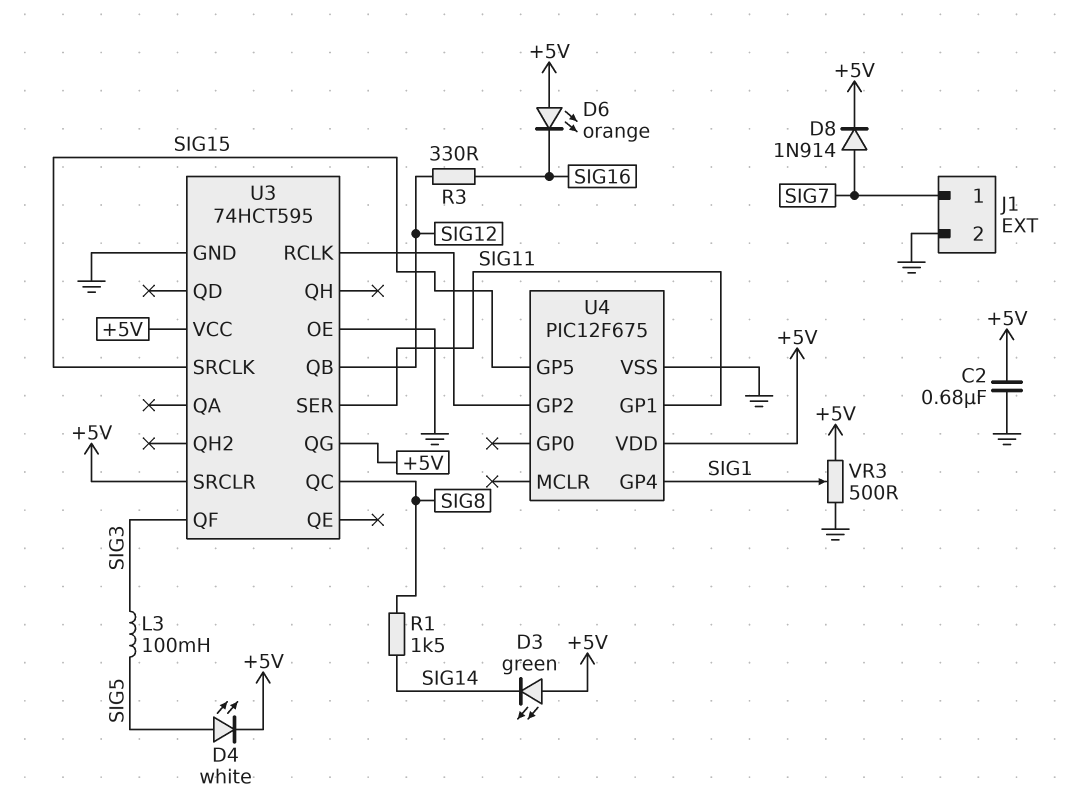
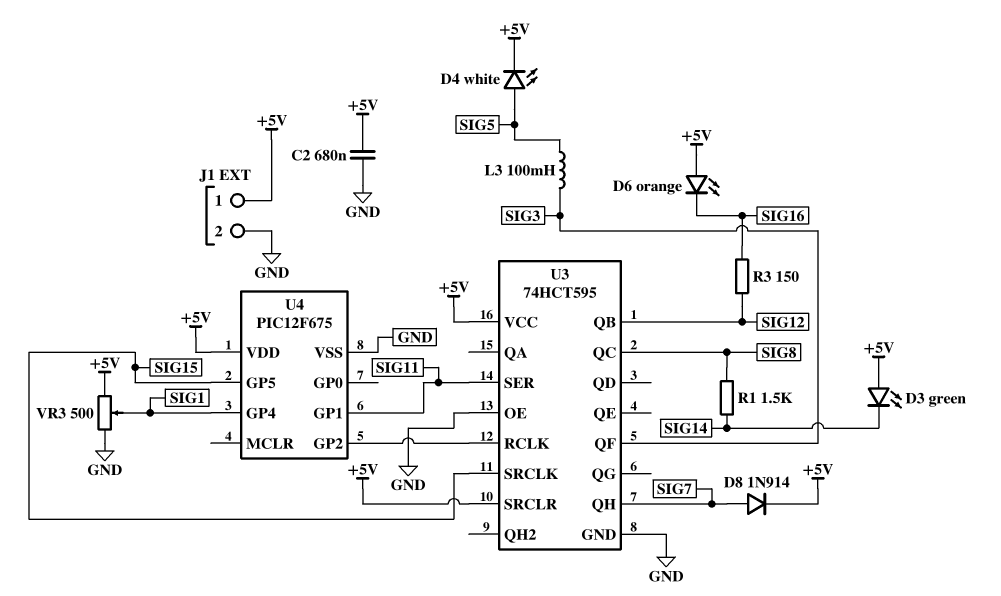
J1 pin 1: SIG7 -> +5V
R3: 330 (SIG12, SIG16) -> 150 (SIG12, SIG16)
U3 pin QG: +5V -> none
U3 pin QH: none -> SIG7

